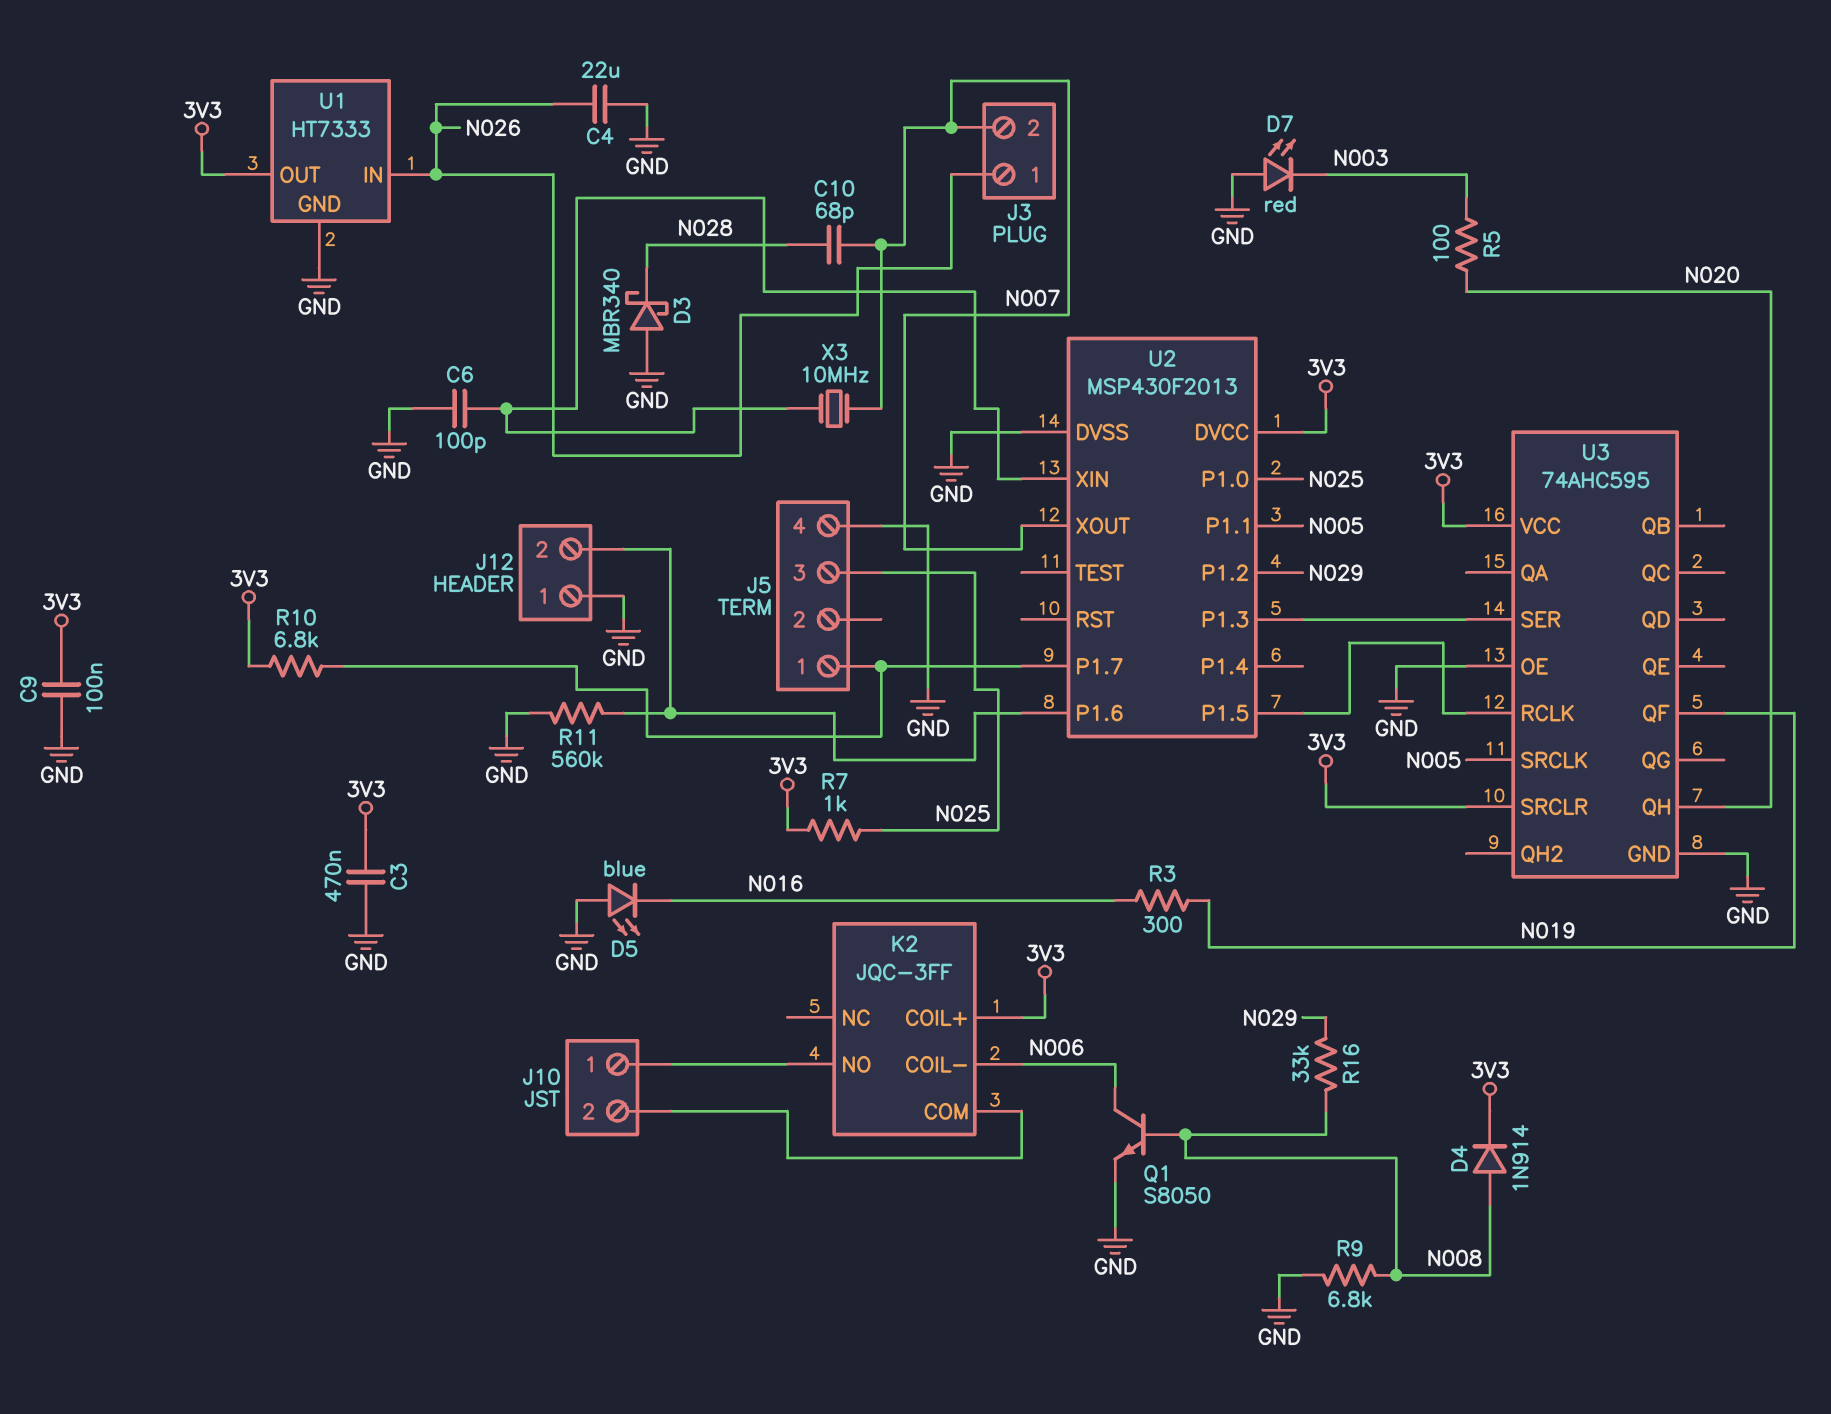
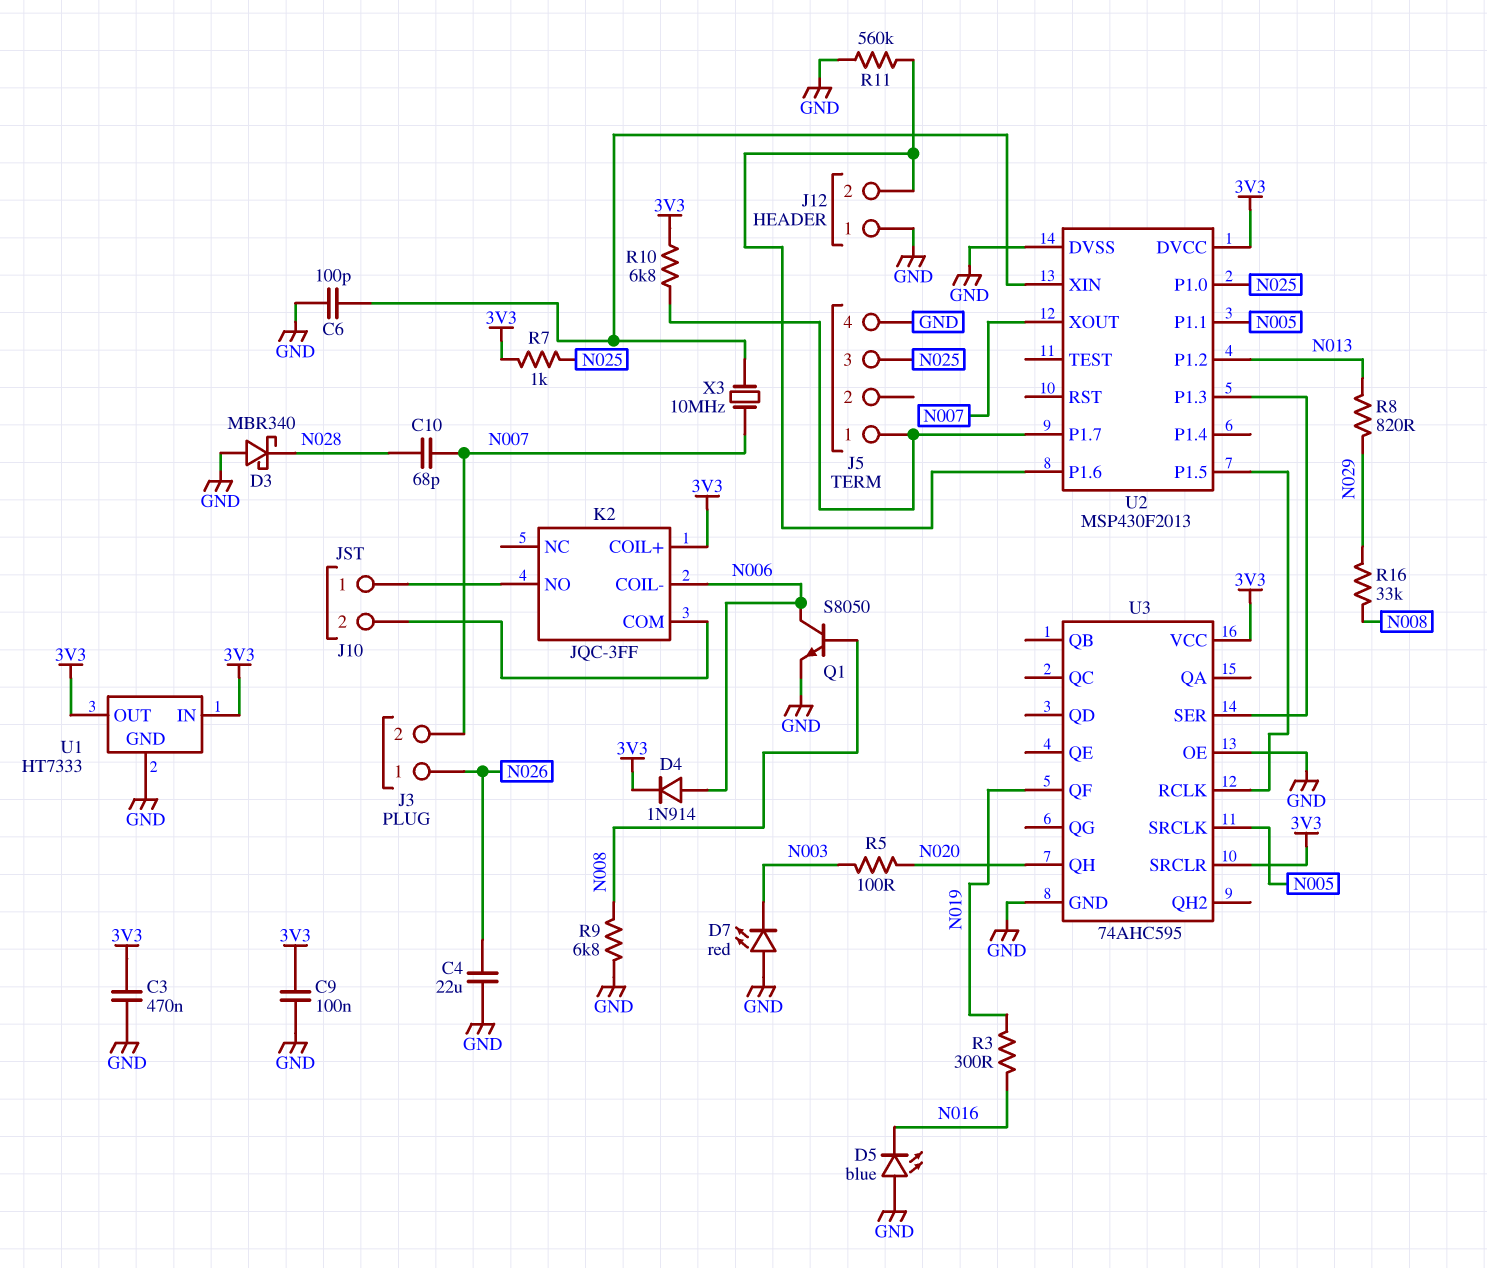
D4: diode 1N914 (A N008, K 3V3) -> diode 1N914 (A N006, K 3V3)
R8: none -> 820 (N013, N029)
U1 pin IN: N026 -> 3V3
U2 pin P1.2: N029 -> N013

